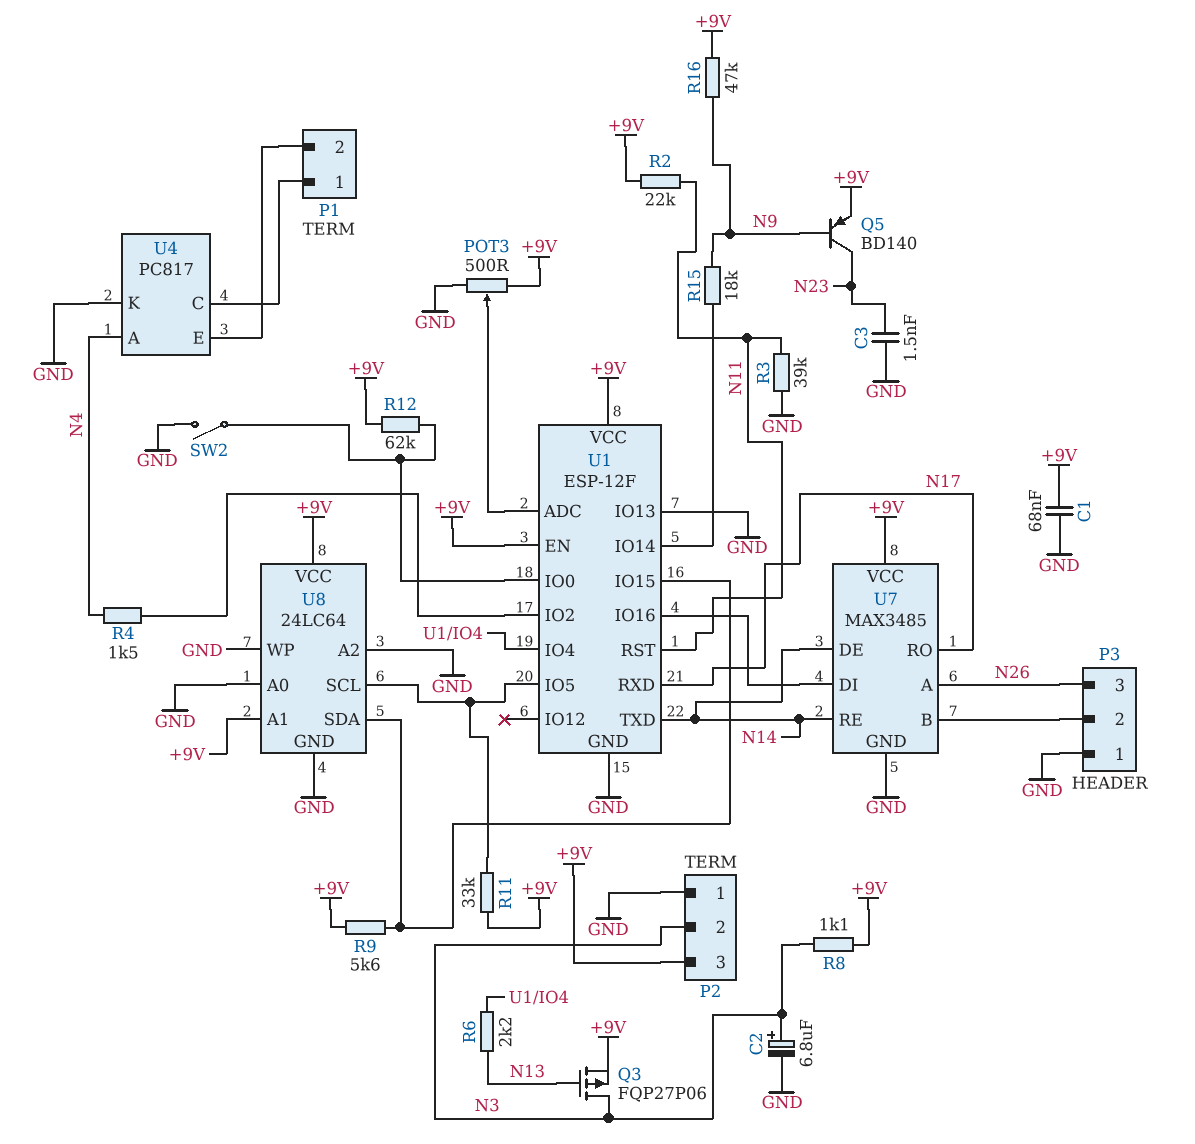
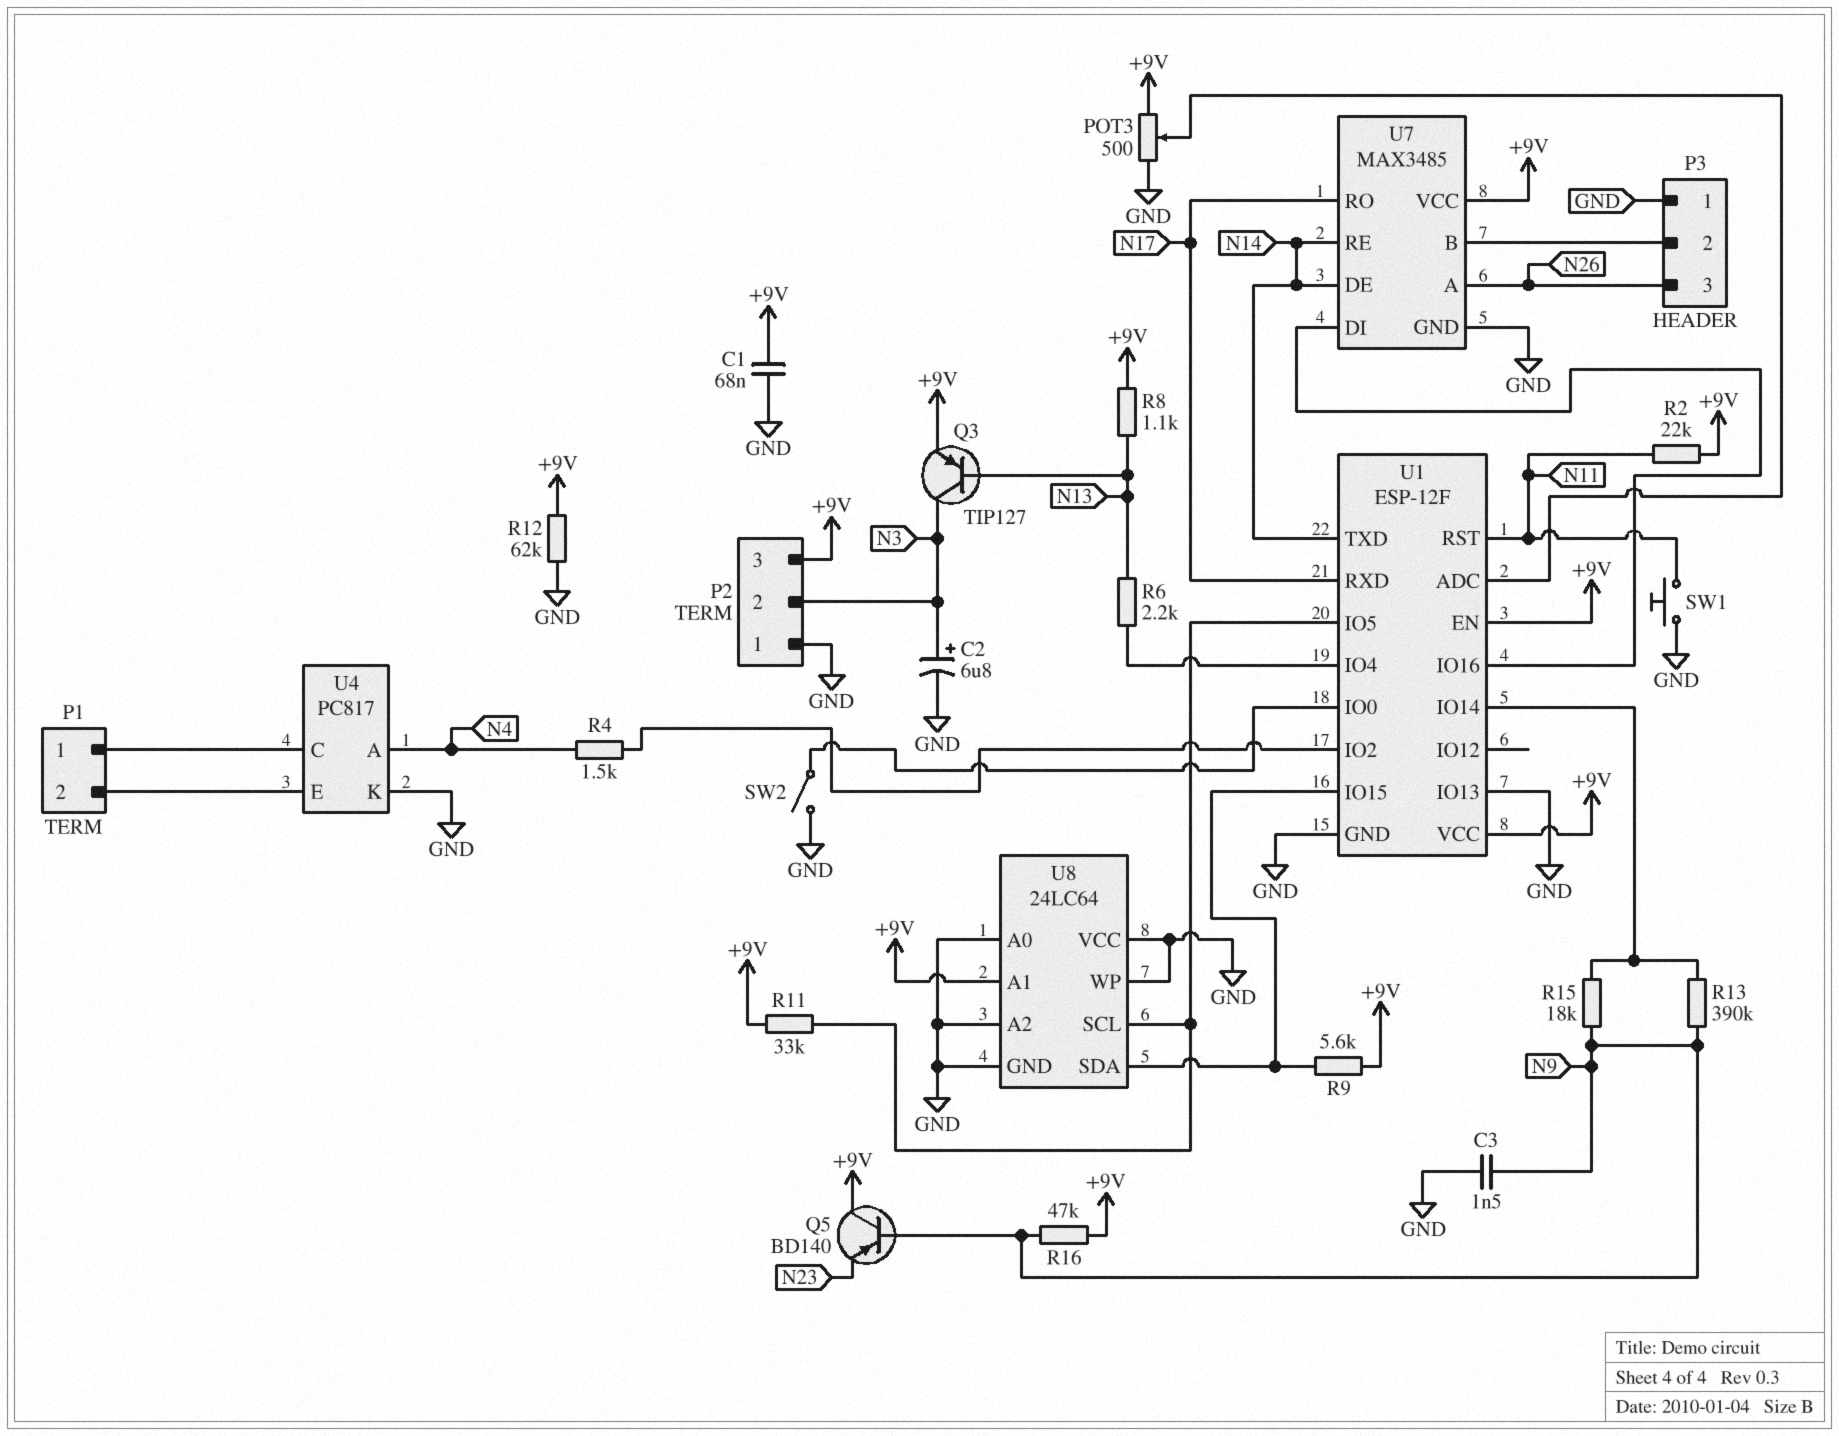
C3: 1.5nF (GND, N23) -> 1.5nF (GND, N9)
Q3: PMOS FQP27P06 (G N13, D N3, S +9V) -> PNP TIP127 (B N13, C N3, E +9V)
Q5: PNP BD140 (B N9, C N23, E +9V) -> PNP BD140 (B N9, C +9V, E N23)
R3: 39k (GND, N11) -> none
R8: 1.1k (+9V, N3) -> 1.1k (+9V, N13)
R12: 62k (+9V, U1/IO0) -> 62k (+9V, GND)
R13: none -> 390k (N9, U1/IO14)
SW1: none -> button (GND, N11)
U8 pin VCC: +9V -> GND

